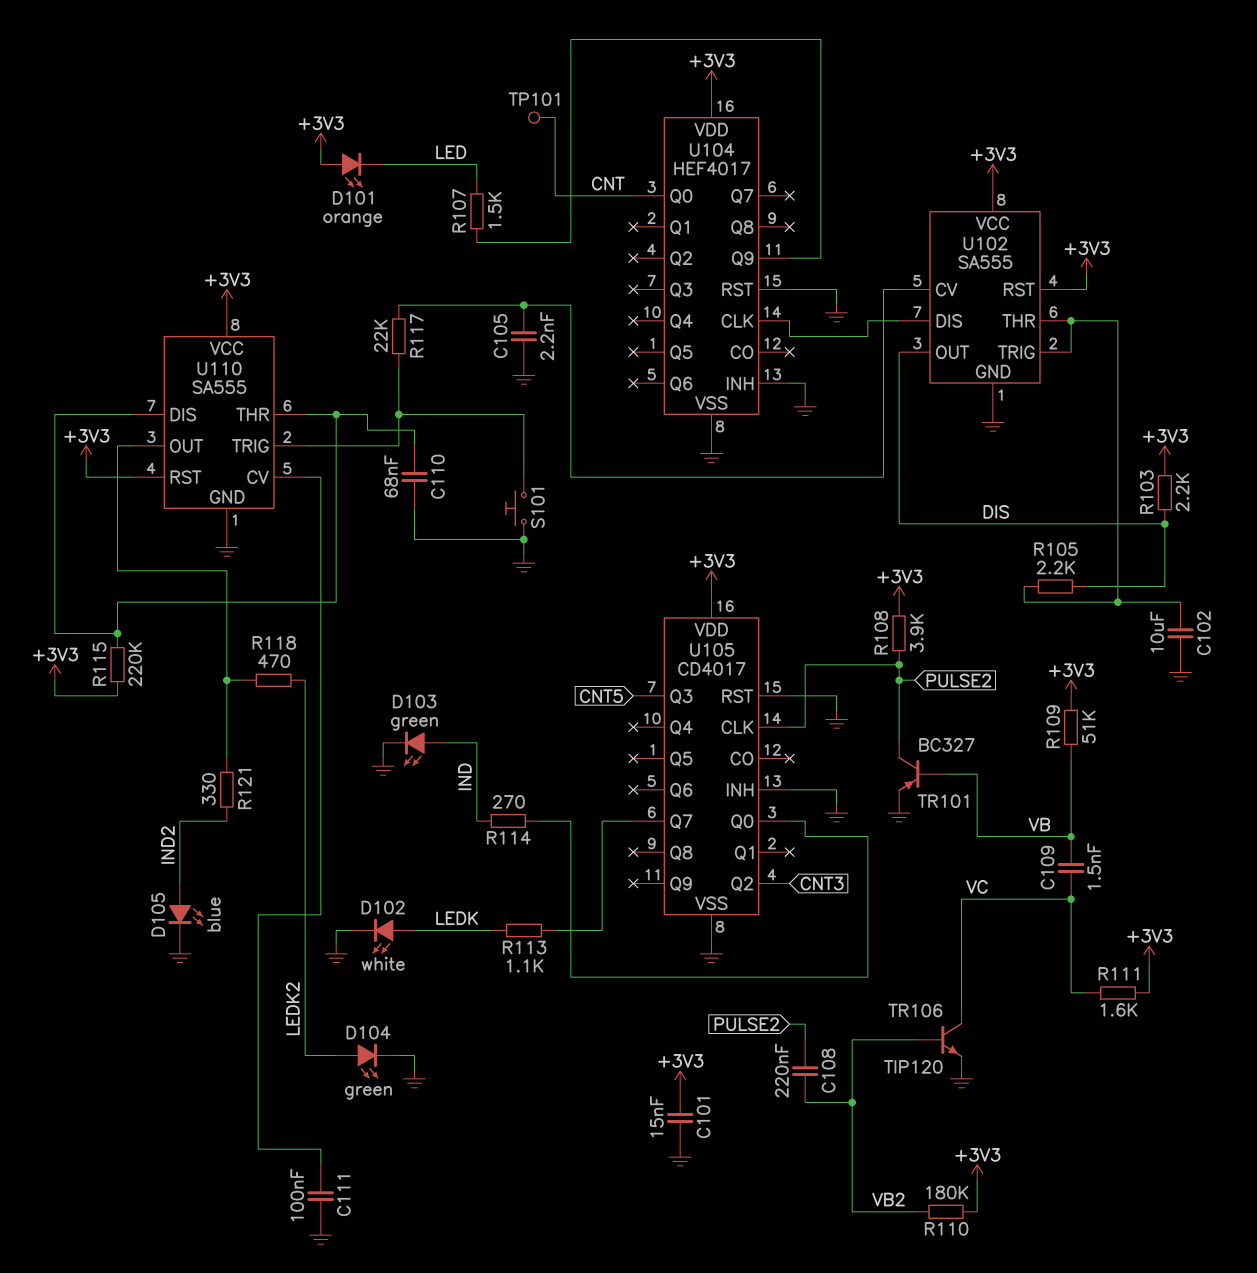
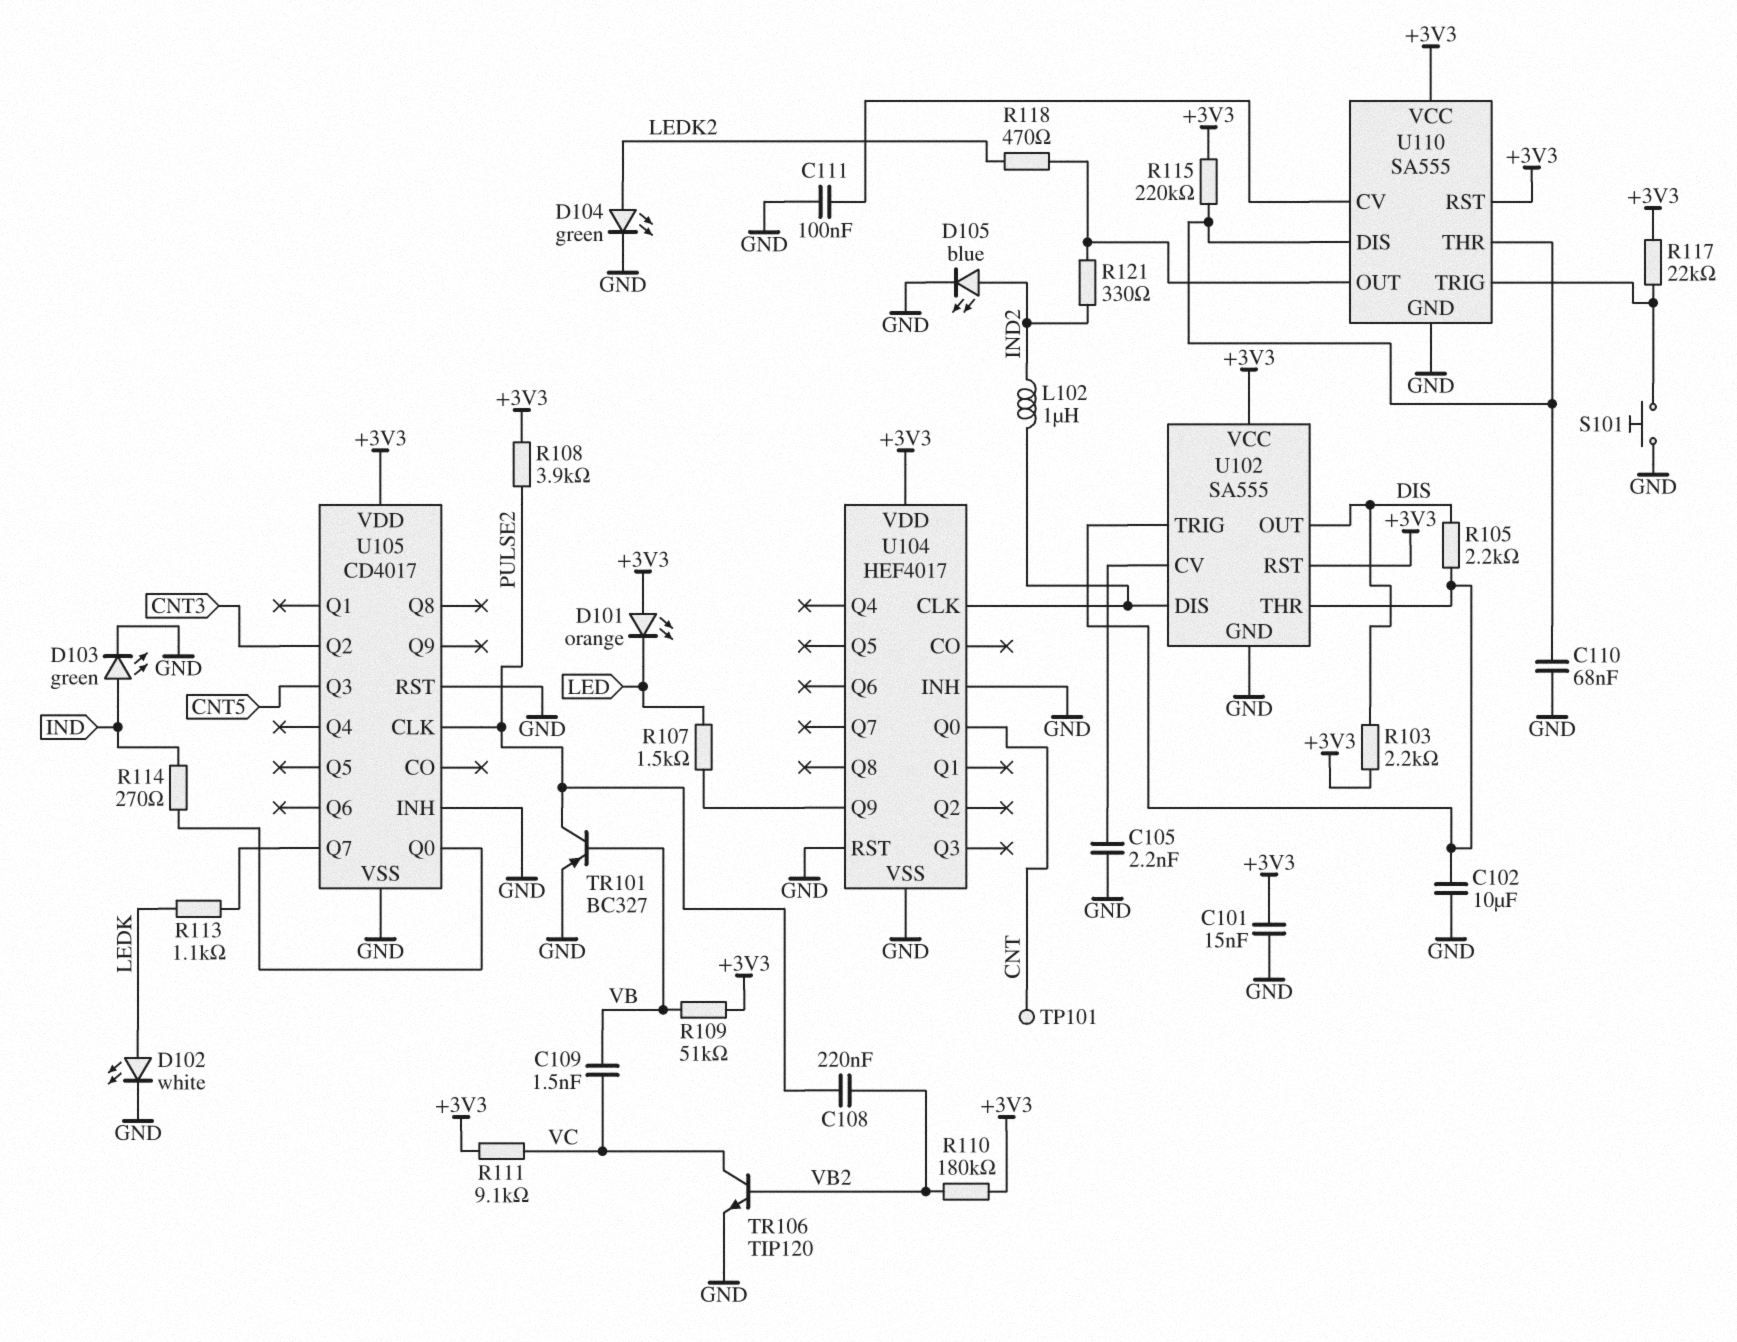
L102: none -> 1uH (IND2, U102/DIS)
R111: 1.6k (+3V3, VC) -> 9.1k (+3V3, VC)
R117: 22k (U102/CV, U110/TRIG) -> 22k (+3V3, U110/TRIG)

